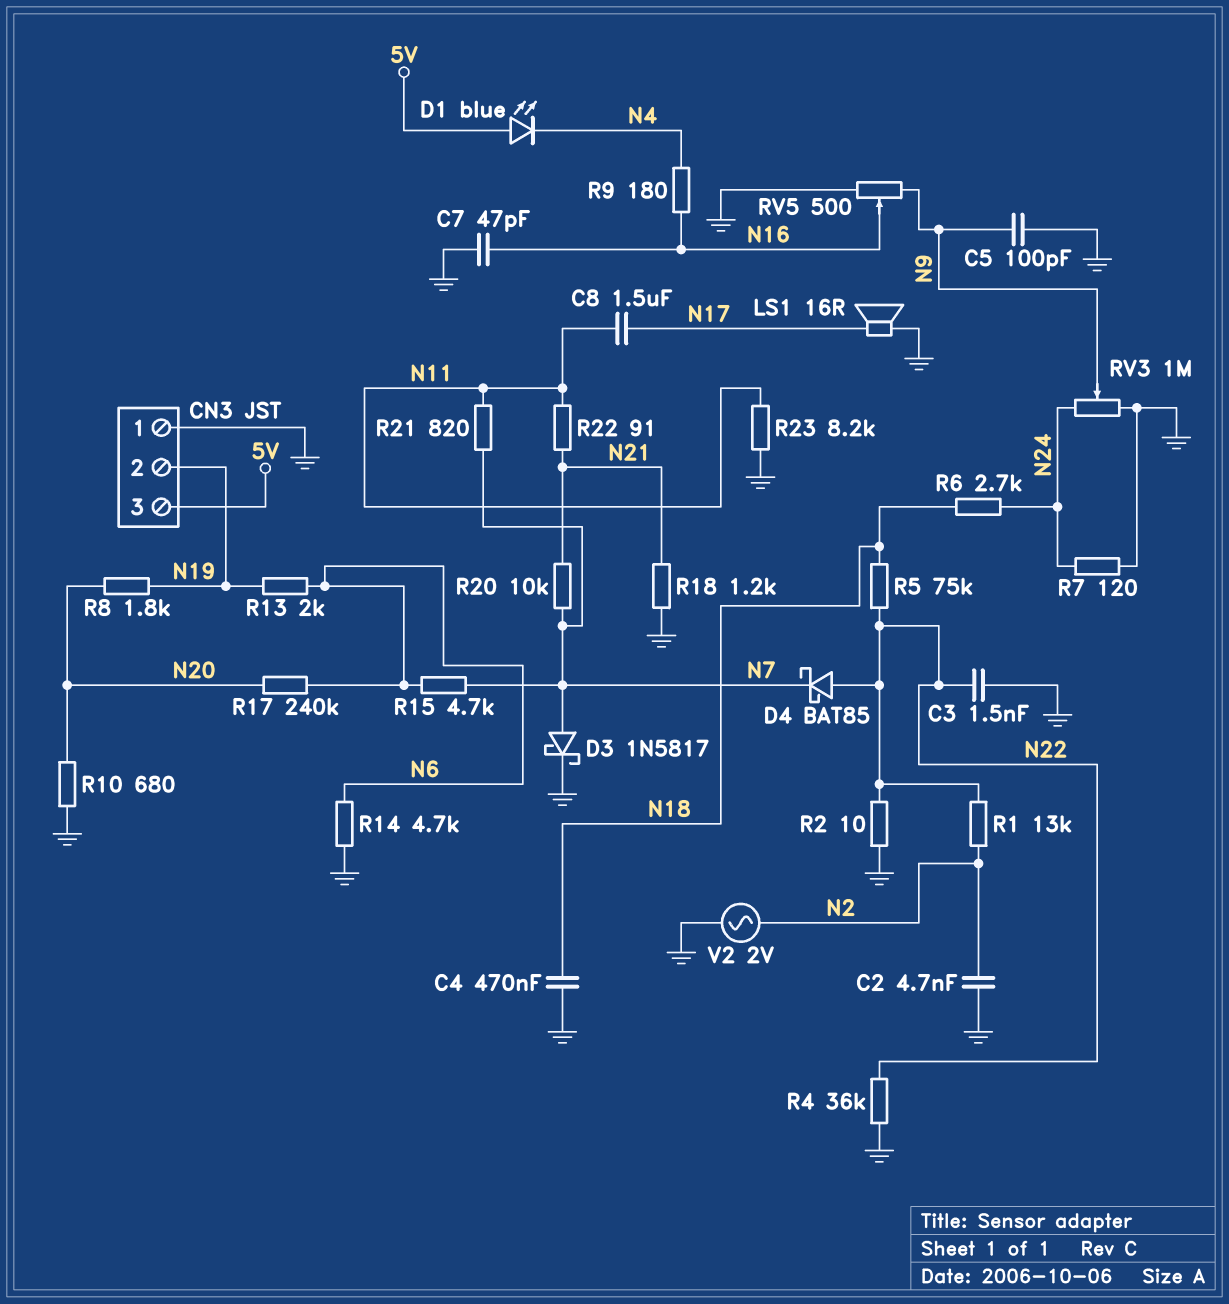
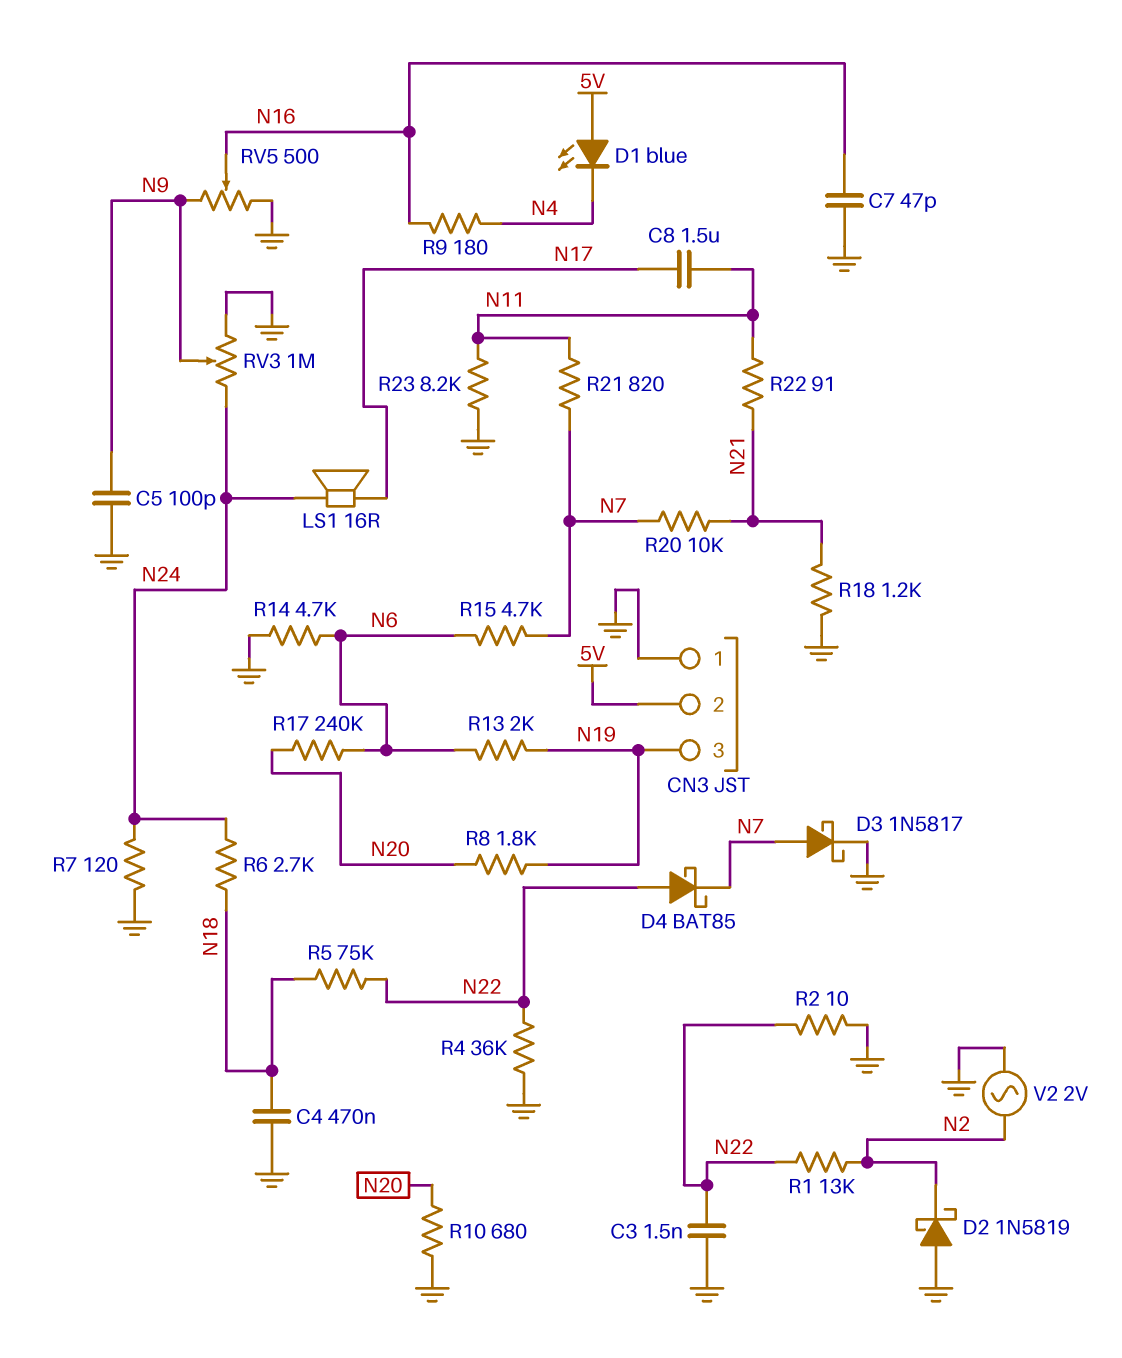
C2: 4.7nF (GND, N2) -> none
CN3 pin 2: N19 -> 5V
CN3 pin 3: 5V -> N19
D2: none -> schottky 1N5819 (A GND, K N2)
LS1: speaker 16R (GND, N17) -> speaker 16R (N17, N24)

